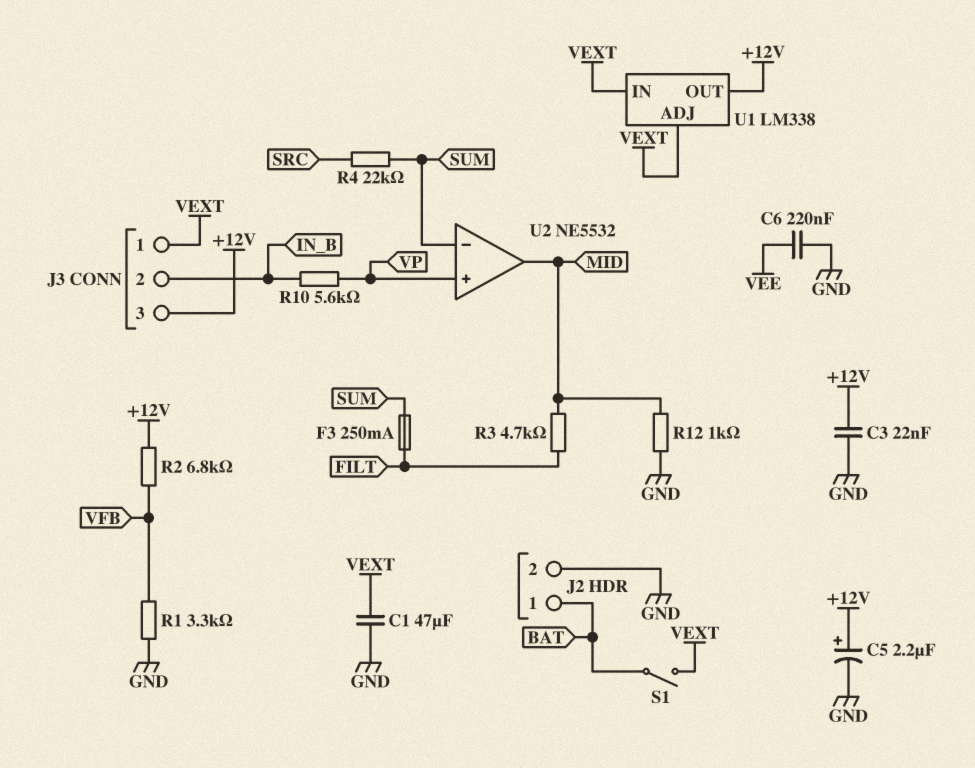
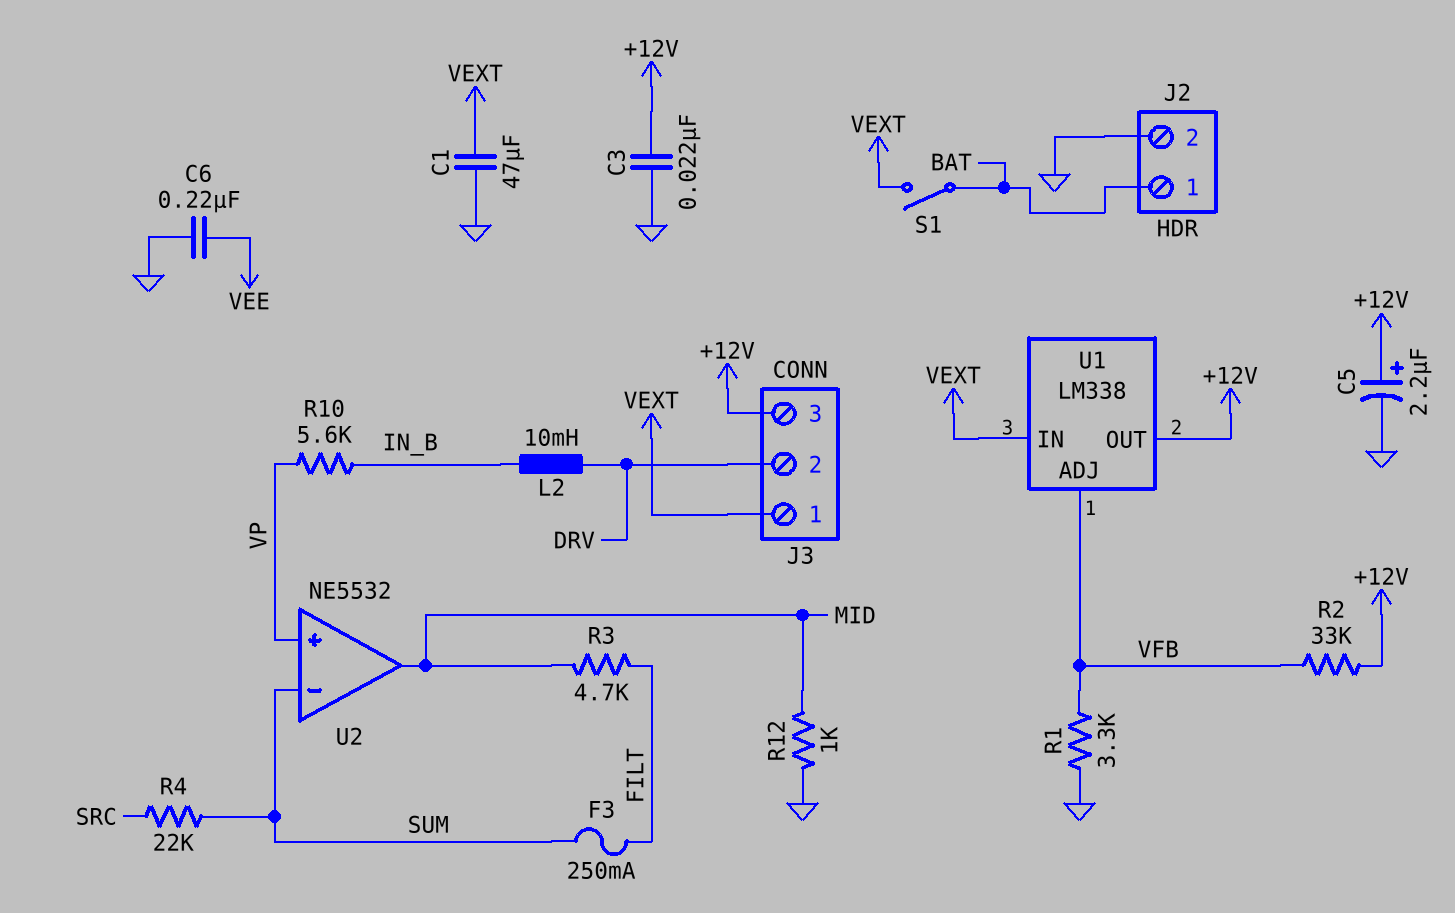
J3 pin 2: IN_B -> DRV
L2: none -> 10mH (DRV, IN_B)
R2: 6.8k (+12V, VFB) -> 33k (+12V, VFB)
U1 pin ADJ: VEXT -> VFB

